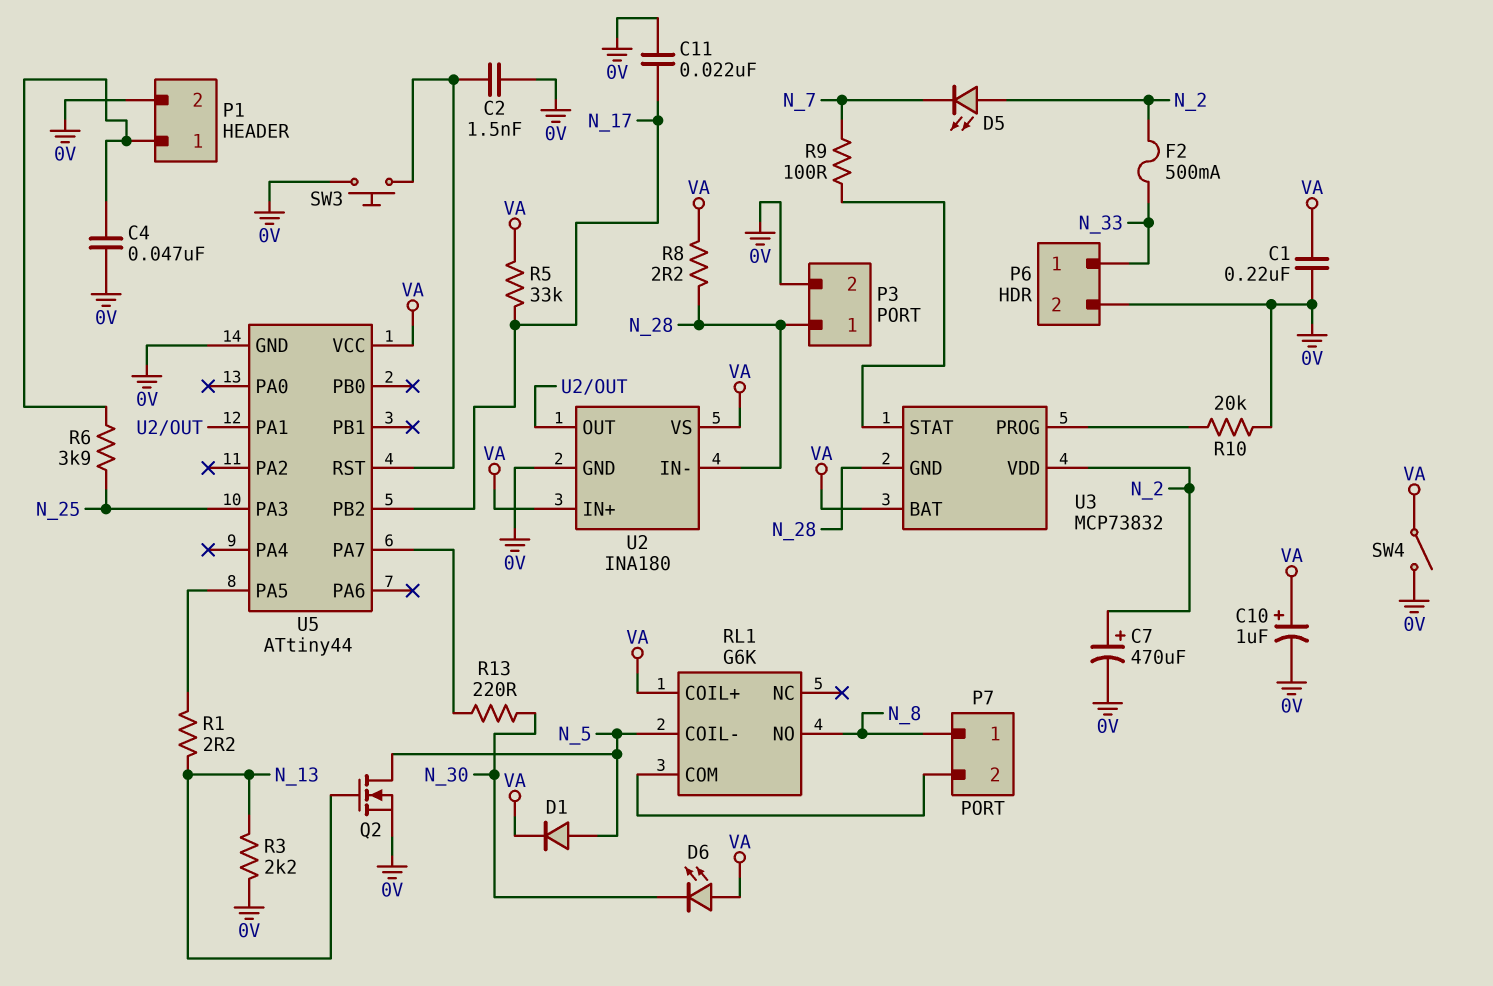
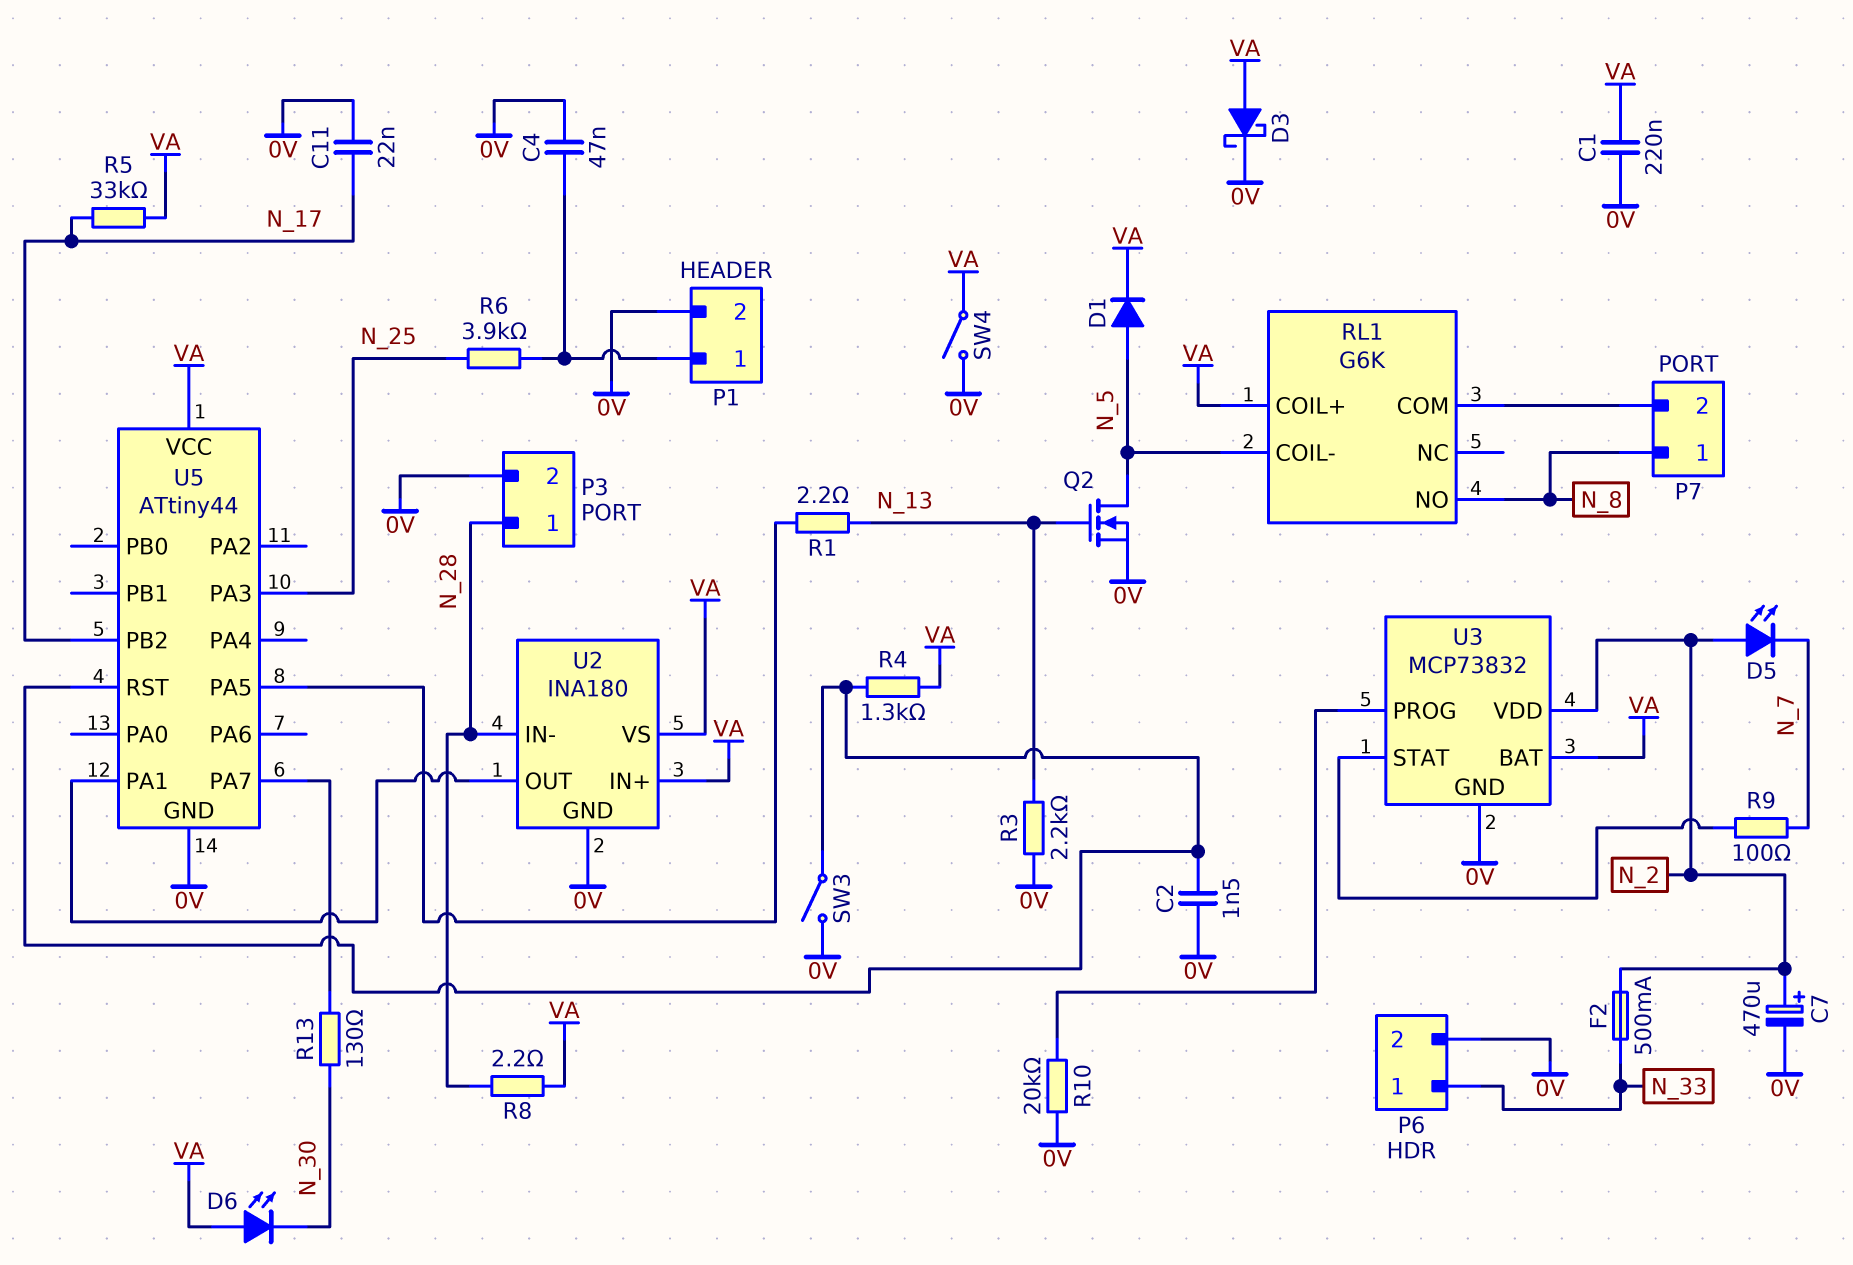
C10: 1uF (plus VA, minus 0V) -> none
D3: none -> schottky (A VA, K 0V)
R4: none -> 1.3k (U5/RST, VA)
R13: 220 (N_30, U5/PA7) -> 130 (N_30, U5/PA7)
SW3: button (0V, U5/RST) -> switch (0V, U5/RST)
U3 pin GND: N_28 -> 0V

